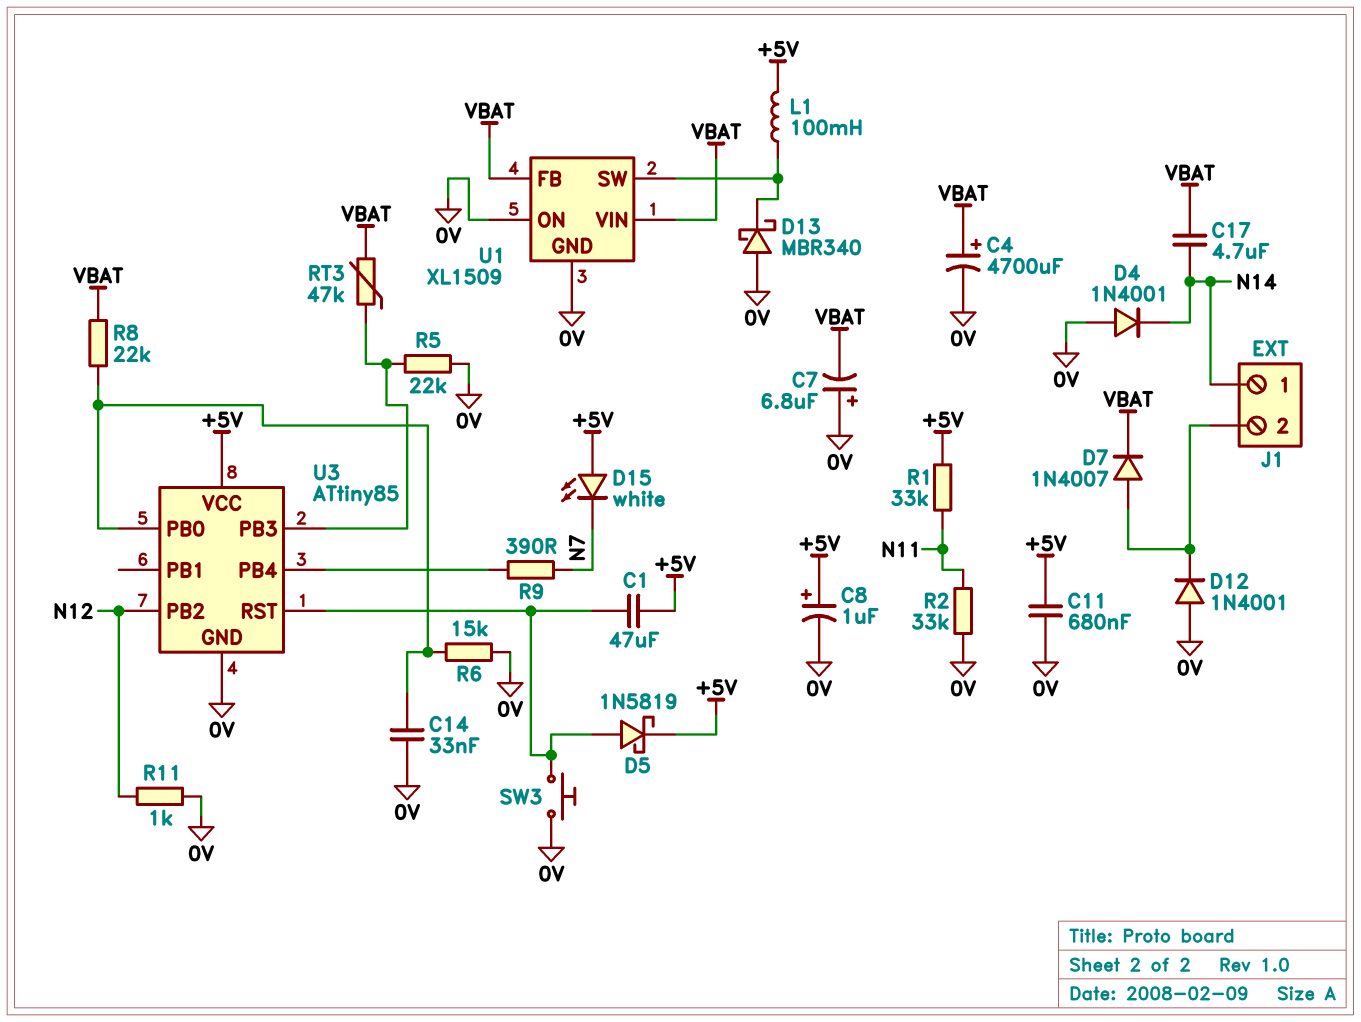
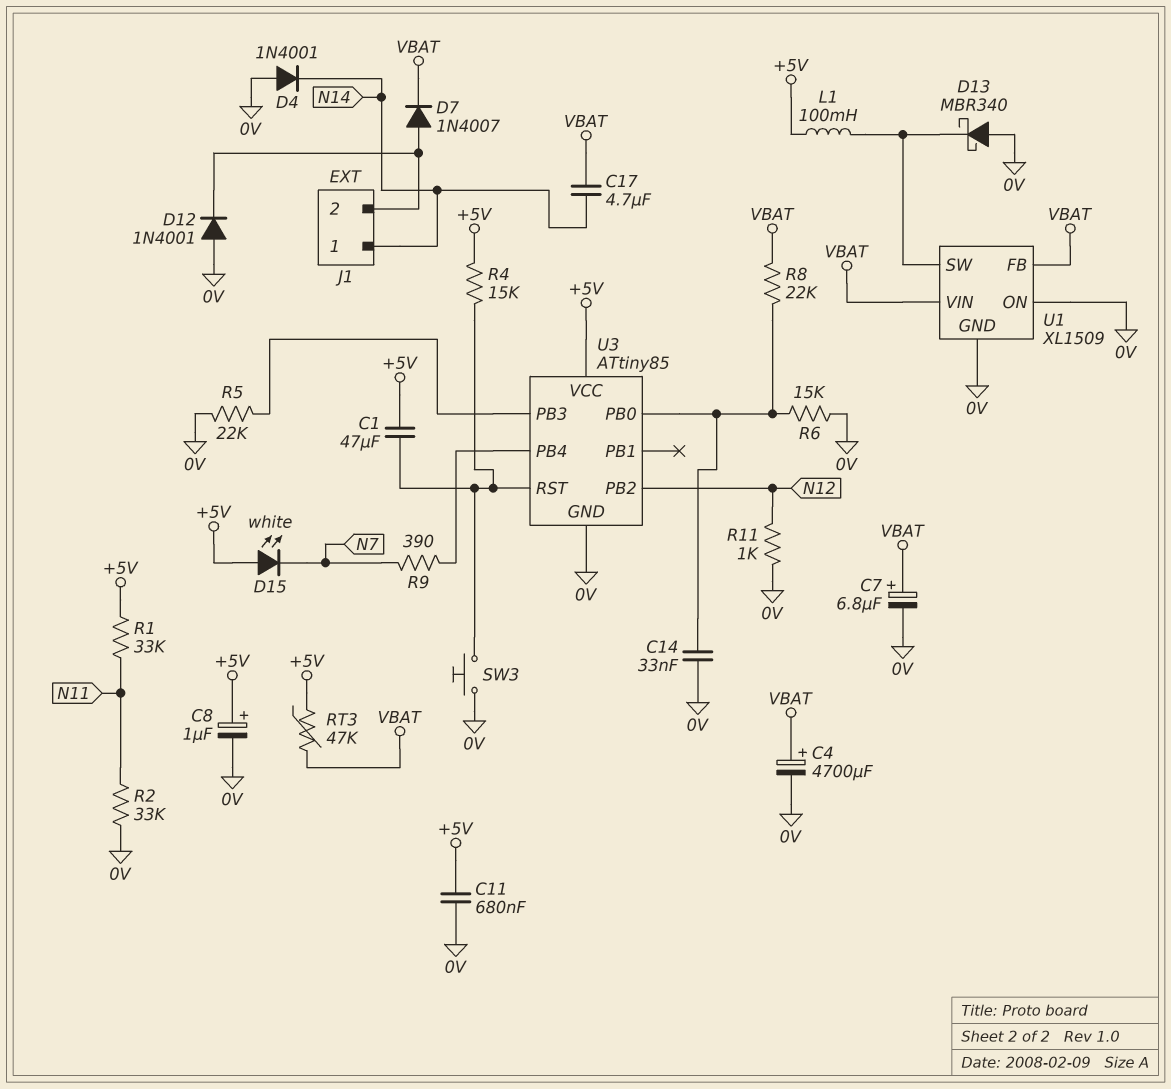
C7: 6.8uF (plus 0V, minus VBAT) -> 6.8uF (plus VBAT, minus 0V)
D5: schottky 1N5819 (A U3/RST, K +5V) -> none
R4: none -> 15k (+5V, U3/RST)
RT3: 47k (U3/PB3, VBAT) -> 47k (+5V, VBAT)

